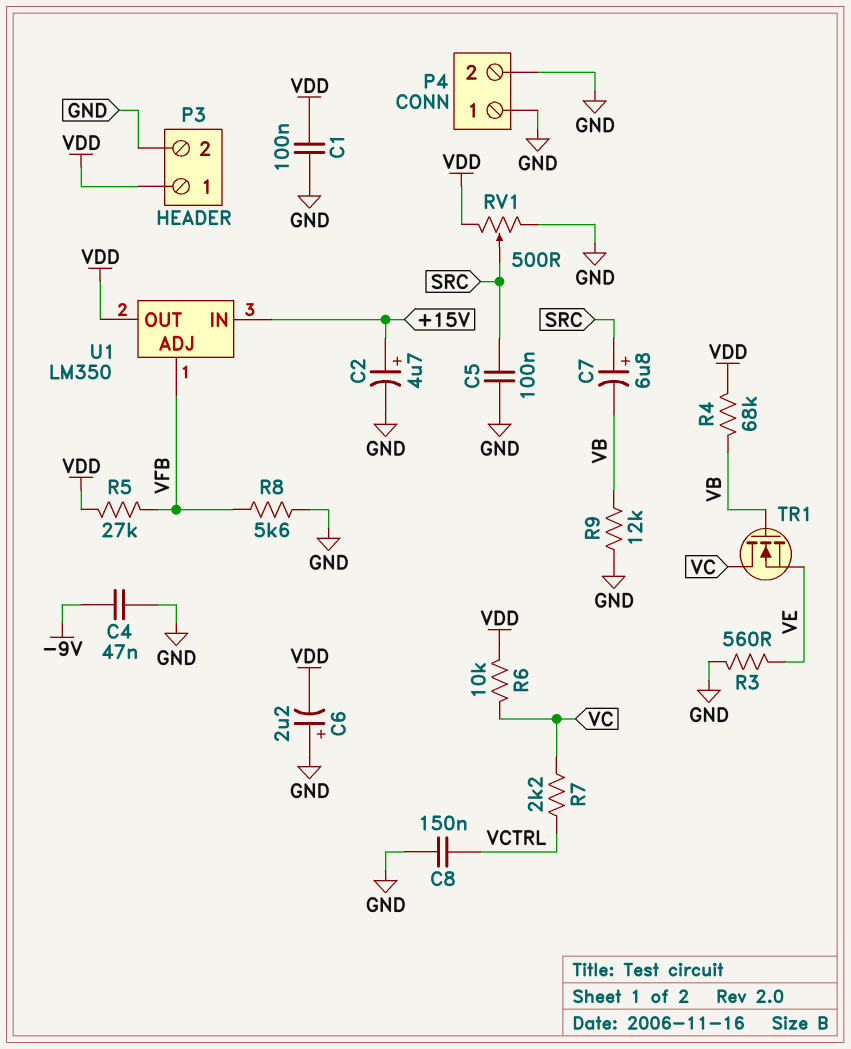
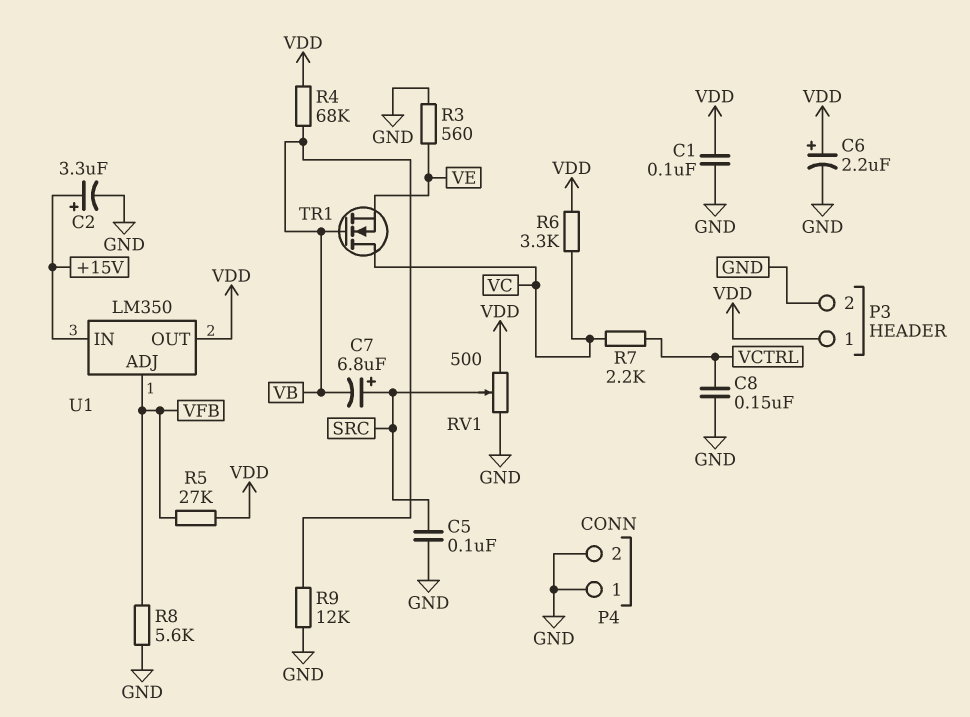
C2: 4.7uF (plus +15V, minus GND) -> 3.3uF (plus +15V, minus GND)
C4: 47nF (-9V, GND) -> none
C6: 2.2uF (plus GND, minus VDD) -> 2.2uF (plus VDD, minus GND)
R6: 10k (VC, VDD) -> 3.3k (VC, VDD)

